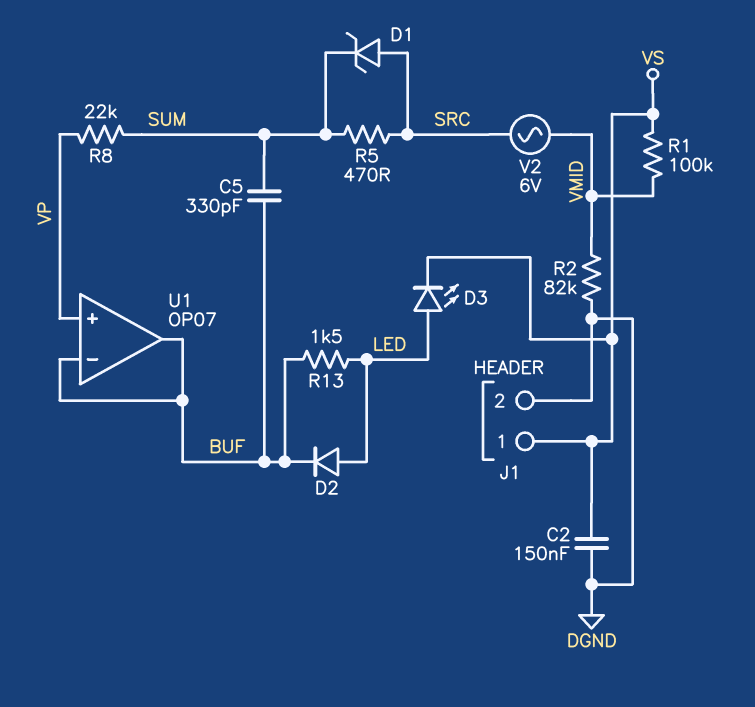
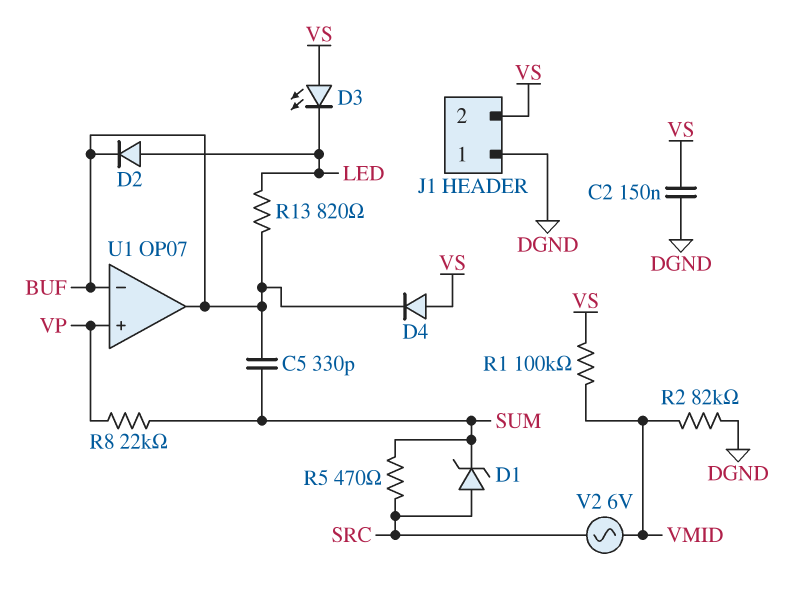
D3: LED (A LED, K VS) -> LED (A VS, K LED)
D4: none -> diode (A VS, K BUF)
J1 pin 1: VS -> DGND
J1 pin 2: DGND -> VS
R13: 1.5k (BUF, LED) -> 820 (BUF, LED)

